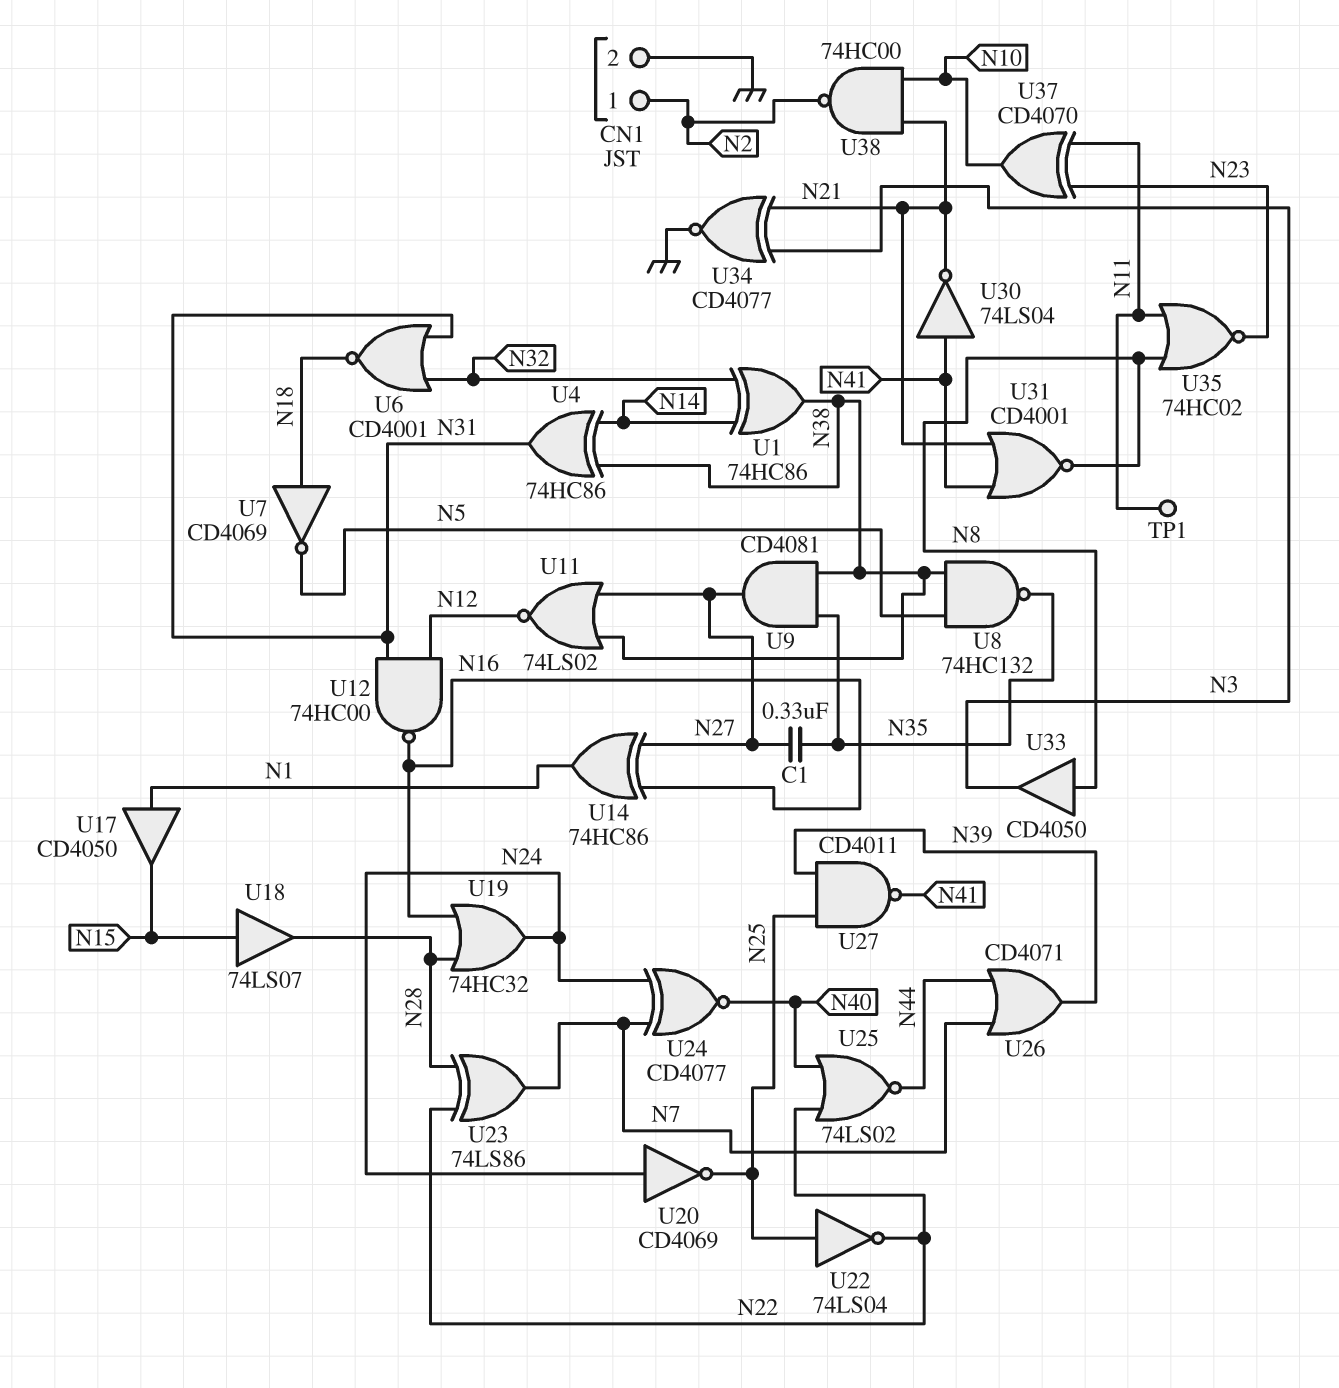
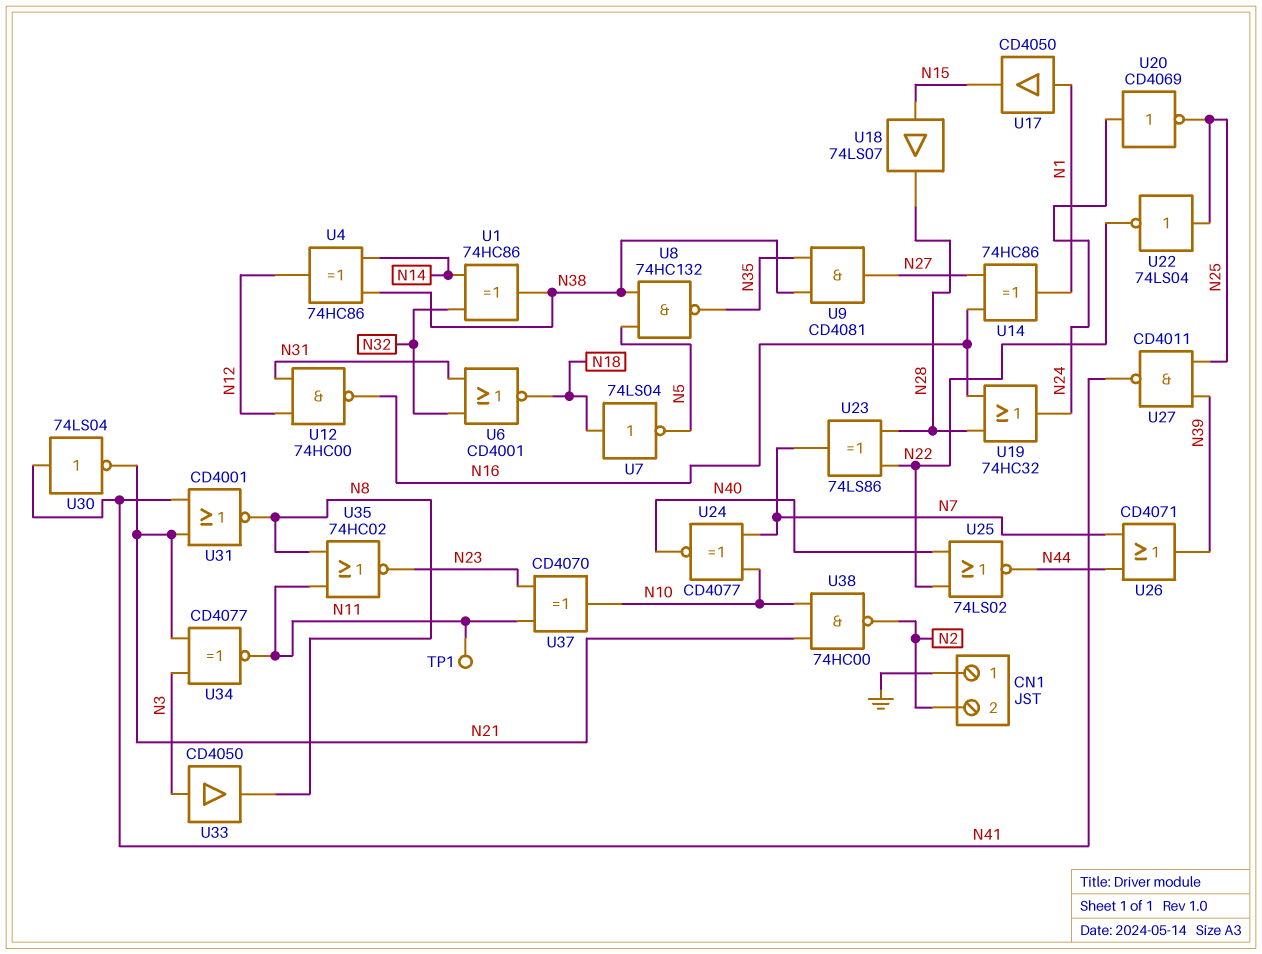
C1: 330nF (N27, N35) -> none
CN1 pin 1: N2 -> GND
CN1 pin 2: GND -> N2
U4: XOR 74HC86 (in N14, in N38, out N31) -> XOR 74HC86 (in N14, in N38, out N12)
U7: NOT CD4069 (in N18, out N5) -> NOT 74LS04 (in N18, out N5)
U11: NOR 74LS02 (in N27, in N38, out N12) -> none
U24: XNOR CD4077 (in N7, in N24, out N40) -> XNOR CD4077 (in N7, in N10, out N40)
U33: buffer CD4050 (in N8, out N3) -> buffer CD4050 (in N3, out N8)
U34: XNOR CD4077 (in N3, in N21, out GND) -> XNOR CD4077 (in N3, in N21, out N11)

